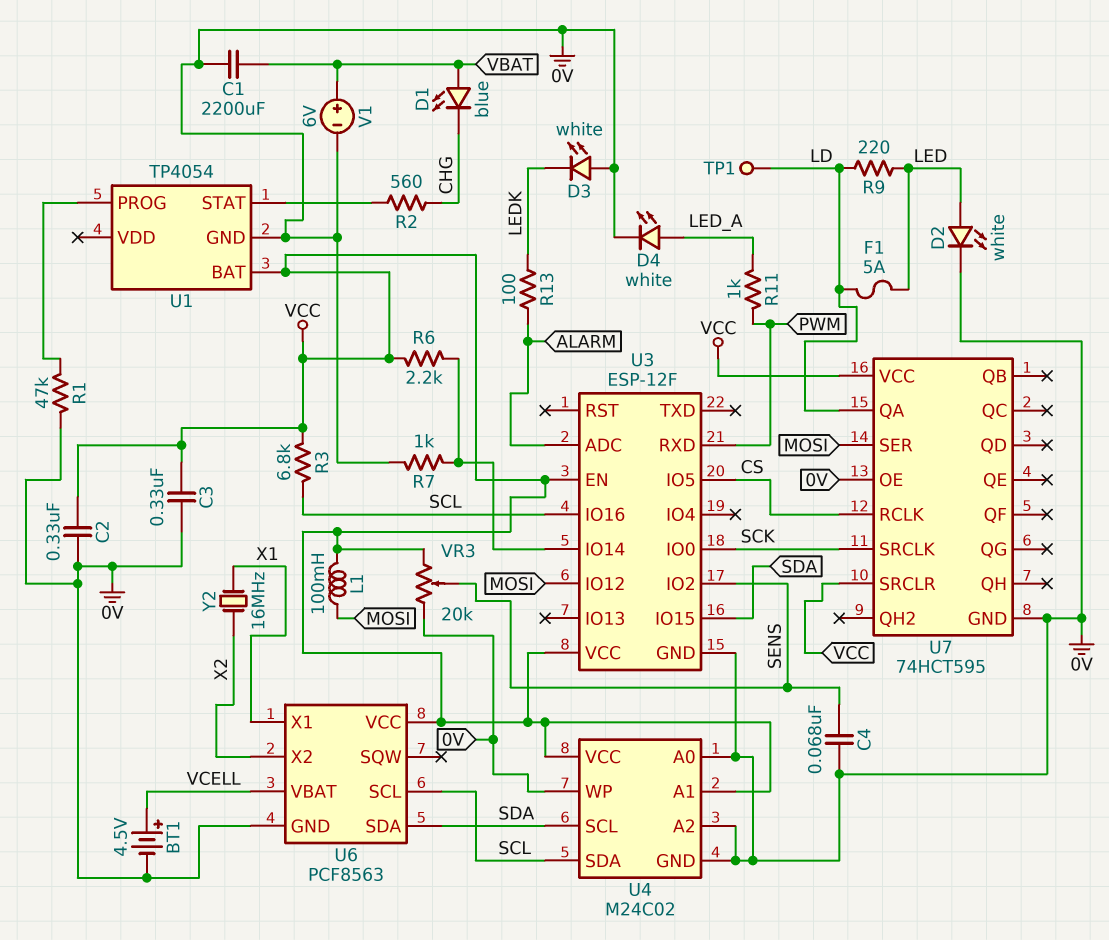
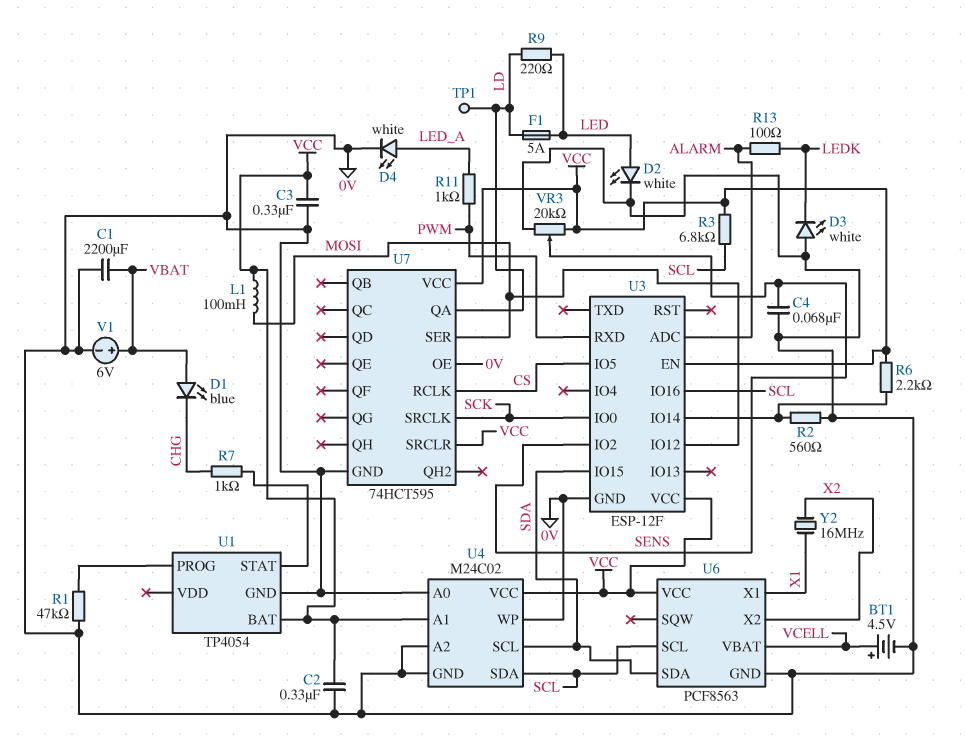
R2: 560 (CHG, U1/STAT) -> 560 (0V, U3/IO14)
R7: 1k (0V, U3/IO14) -> 1k (CHG, U1/STAT)

